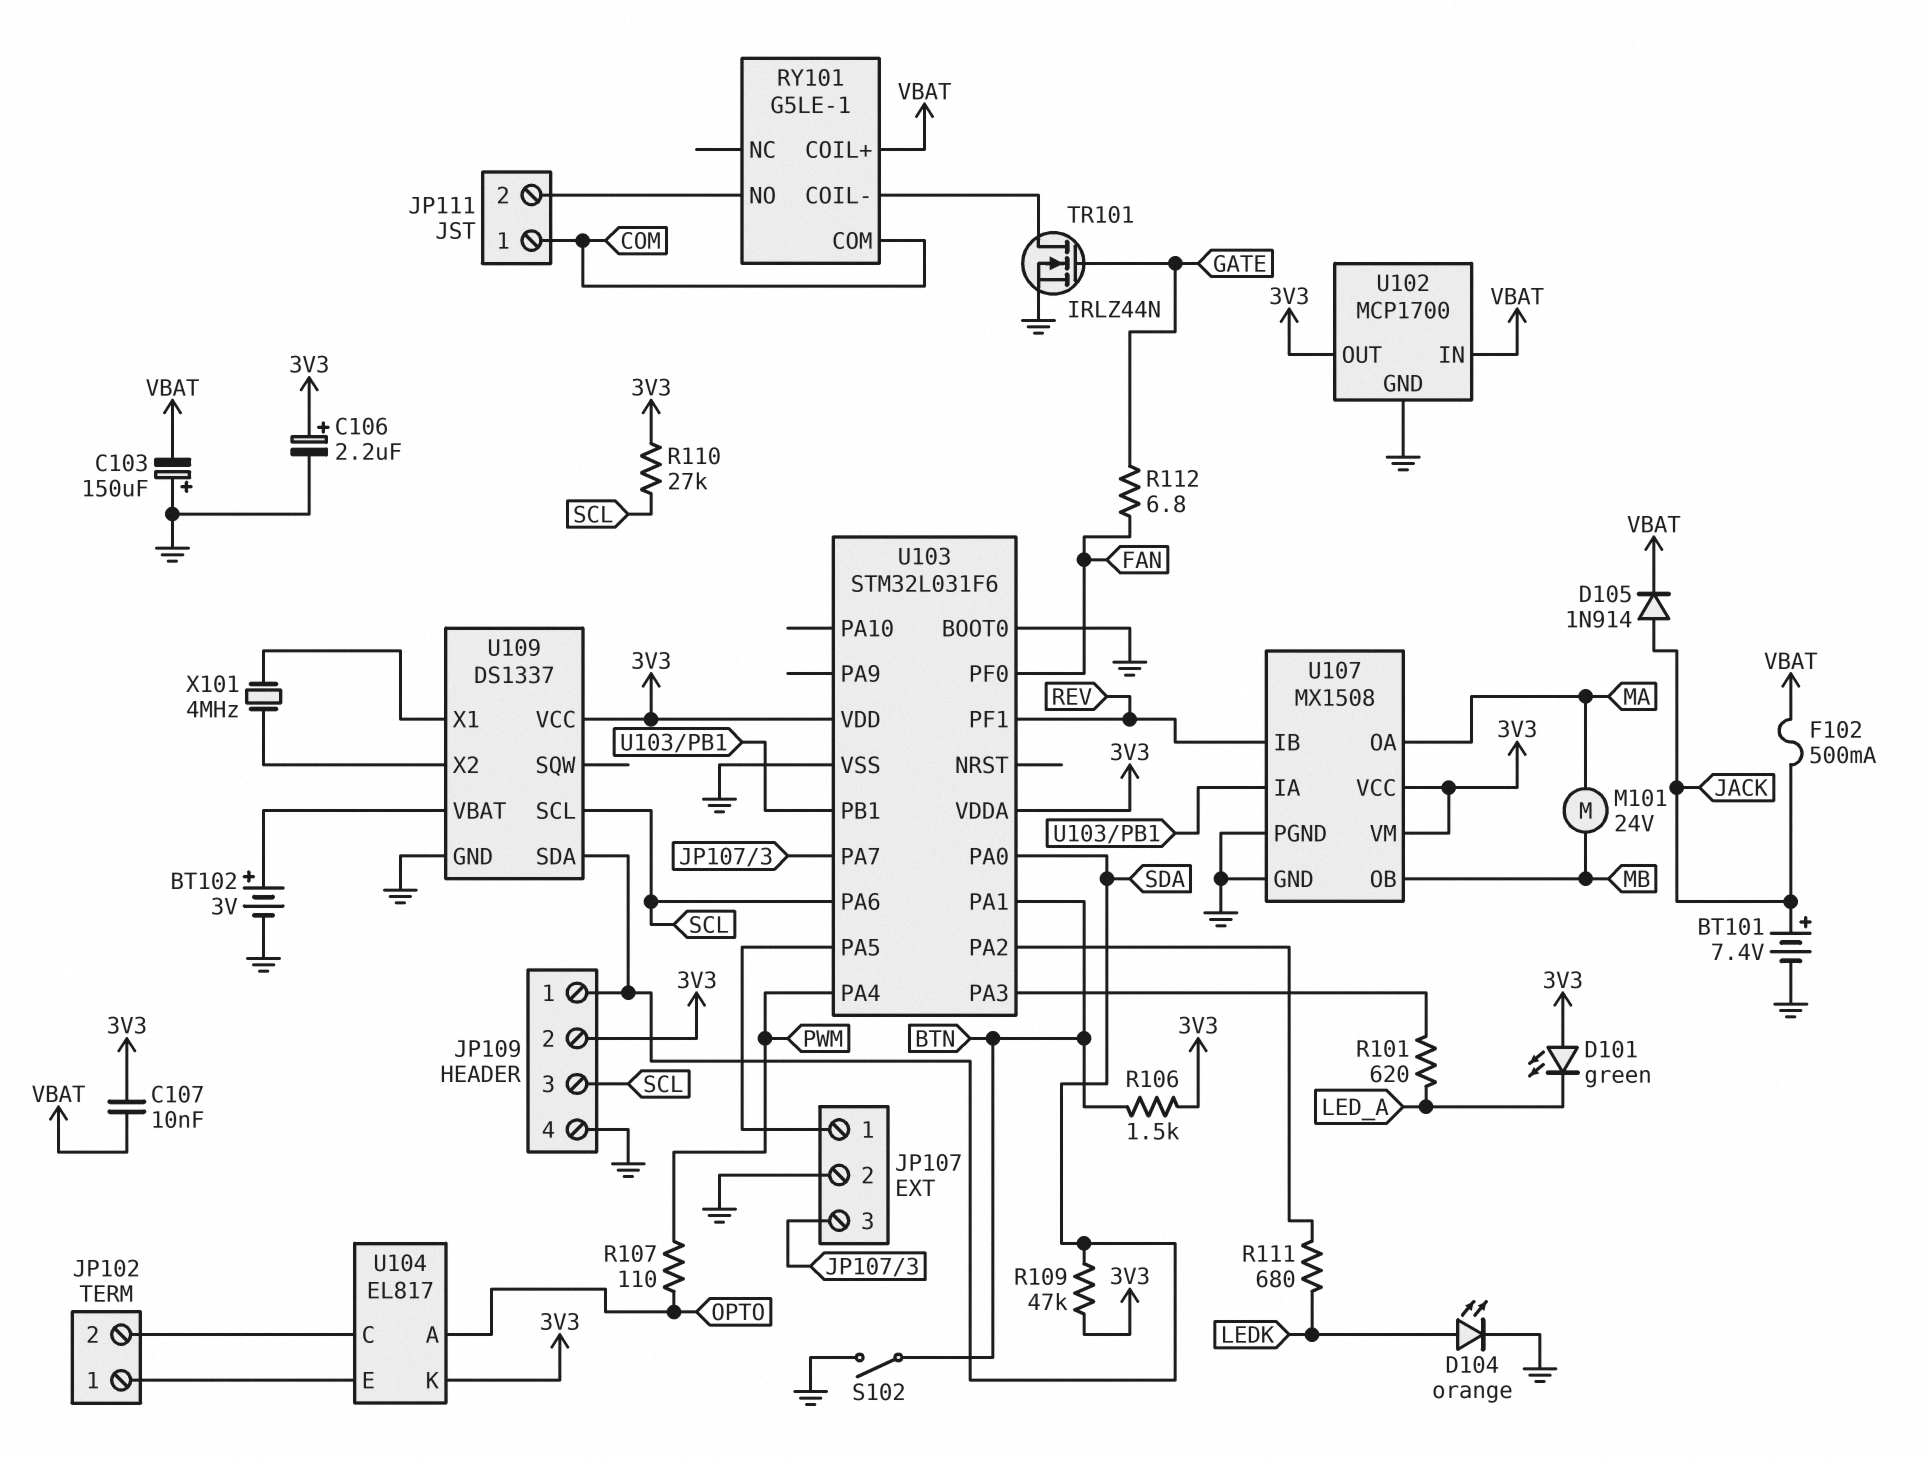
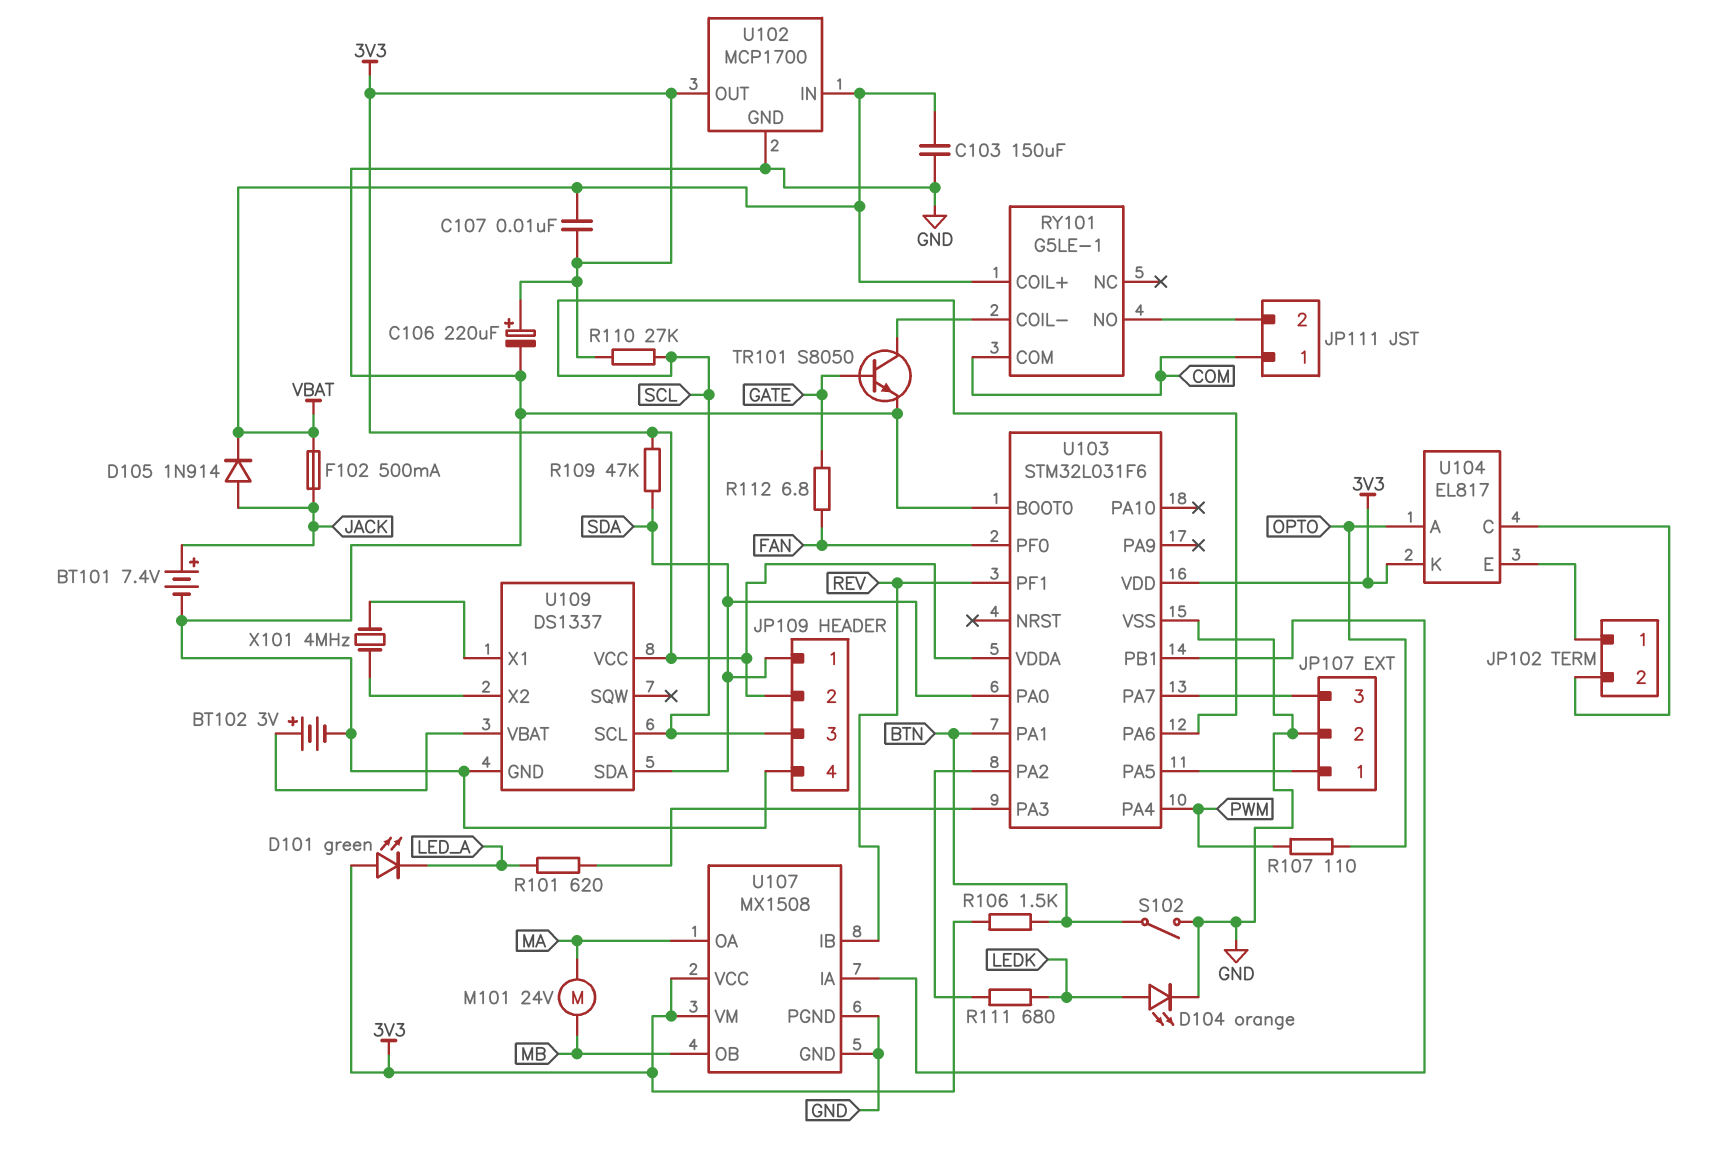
C103: 150uF (plus GND, minus VBAT) -> 150uF (GND, VBAT)
C106: 2.2uF (plus 3V3, minus GND) -> 220uF (plus 3V3, minus GND)
TR101: NMOS IRLZ44N (G GATE, D RY101/COIL-, S GND) -> NPN S8050 (B GATE, C RY101/COIL-, E GND)

